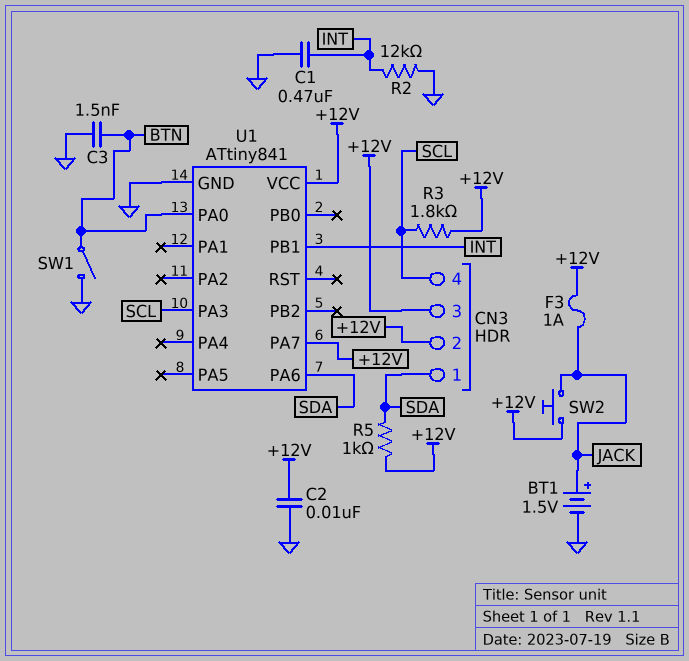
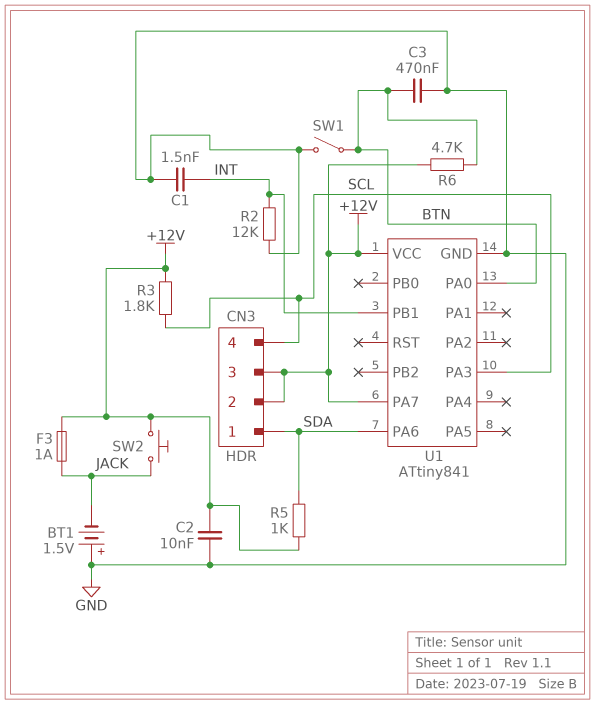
BT1: 1.5V (plus JACK, minus GND) -> 1.5V (plus GND, minus JACK)
C1: 470nF (GND, INT) -> 1.5nF (GND, INT)
C3: 1.5nF (BTN, GND) -> 470nF (BTN, GND)
R6: none -> 4.7k (+12V, BTN)

